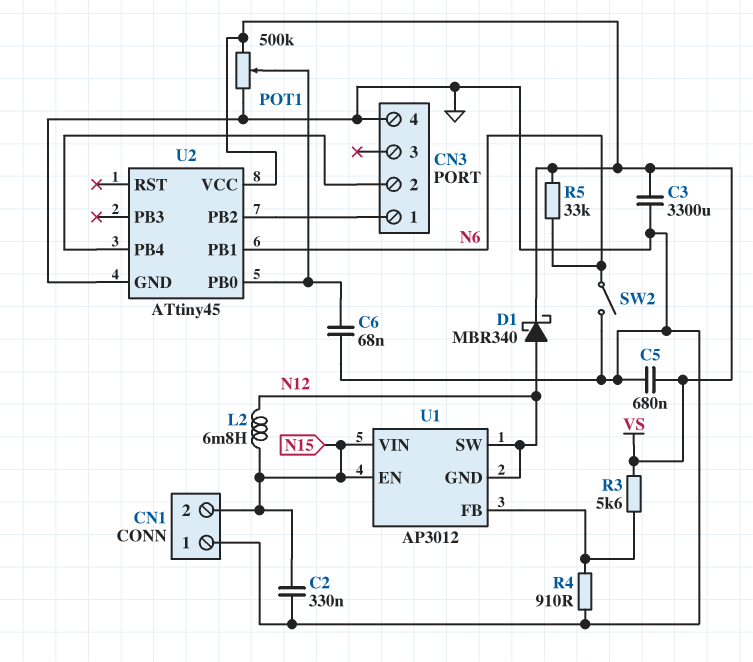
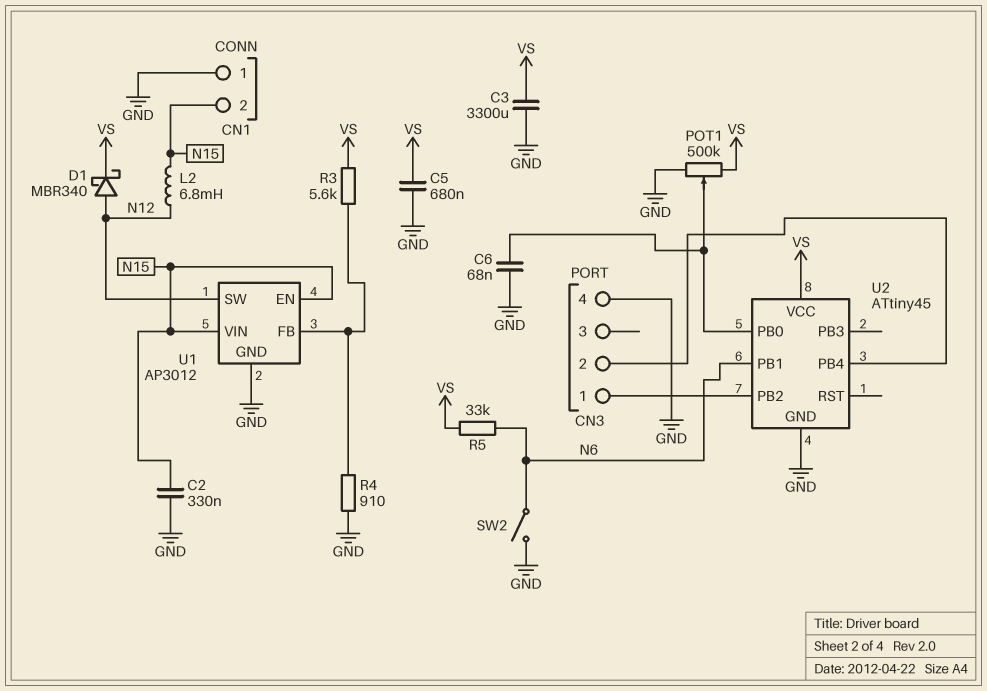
U1 pin GND: N12 -> GND

